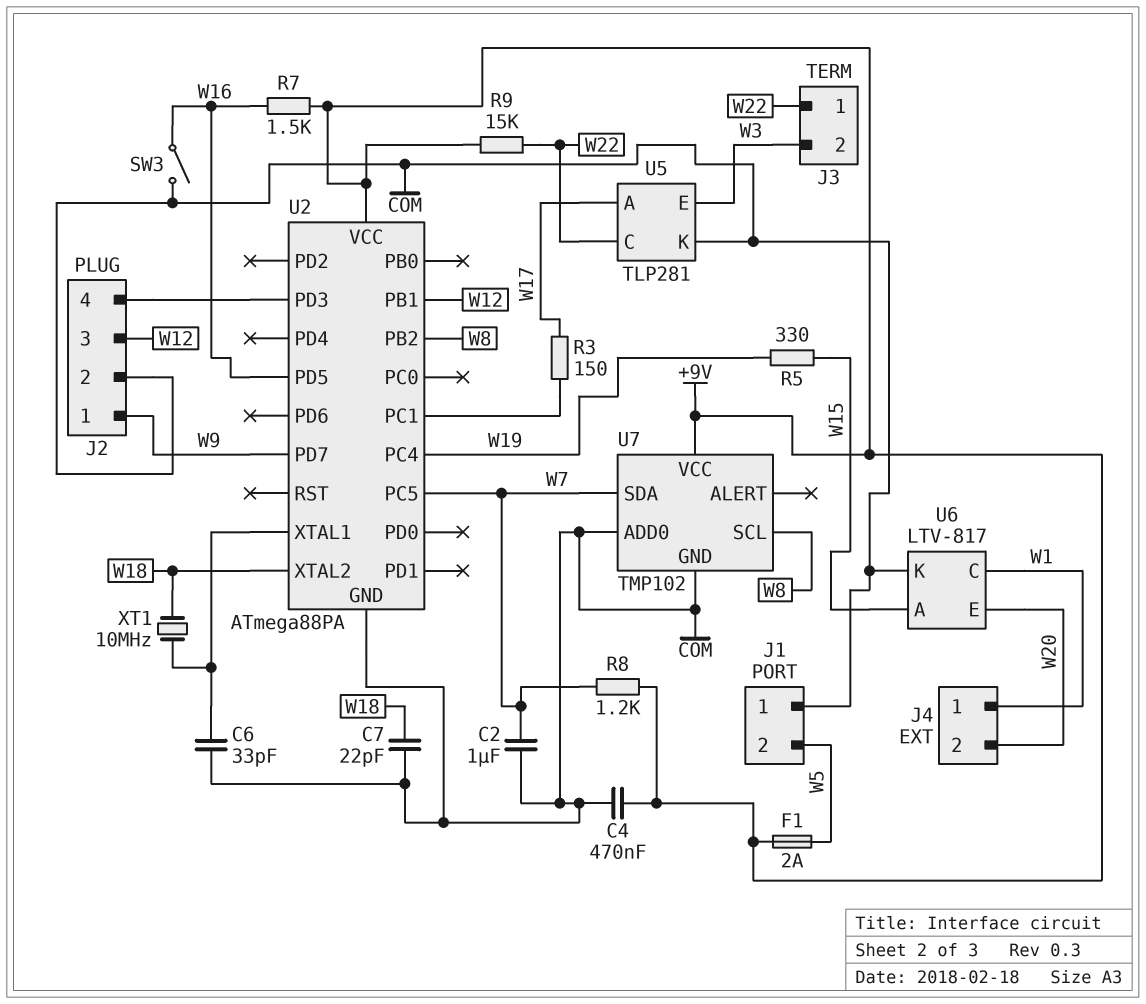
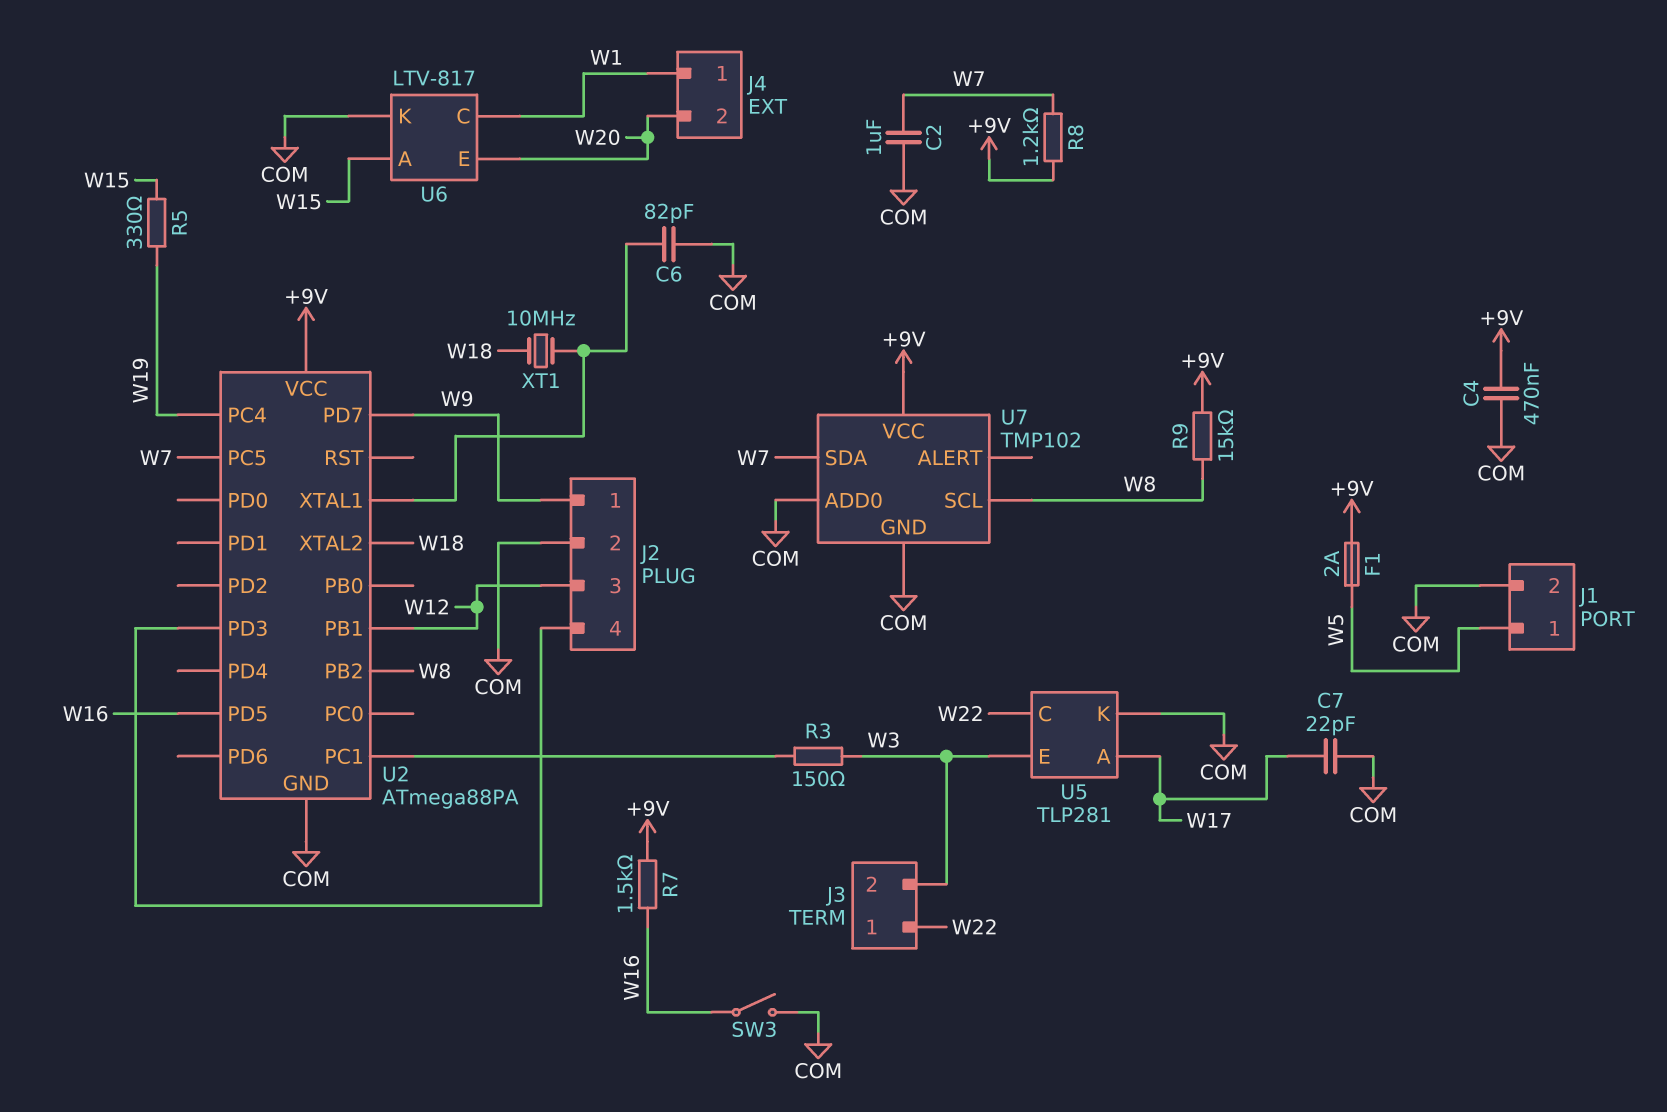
C6: 33pF (COM, U2/XTAL1) -> 82pF (COM, U2/XTAL1)
C7: 22pF (COM, W18) -> 22pF (COM, W17)
J1 pin 1: COM -> W5
J1 pin 2: W5 -> COM
R3: 150 (U2/PC1, W17) -> 150 (U2/PC1, W3)
R9: 15k (+9V, W22) -> 15k (+9V, W8)

